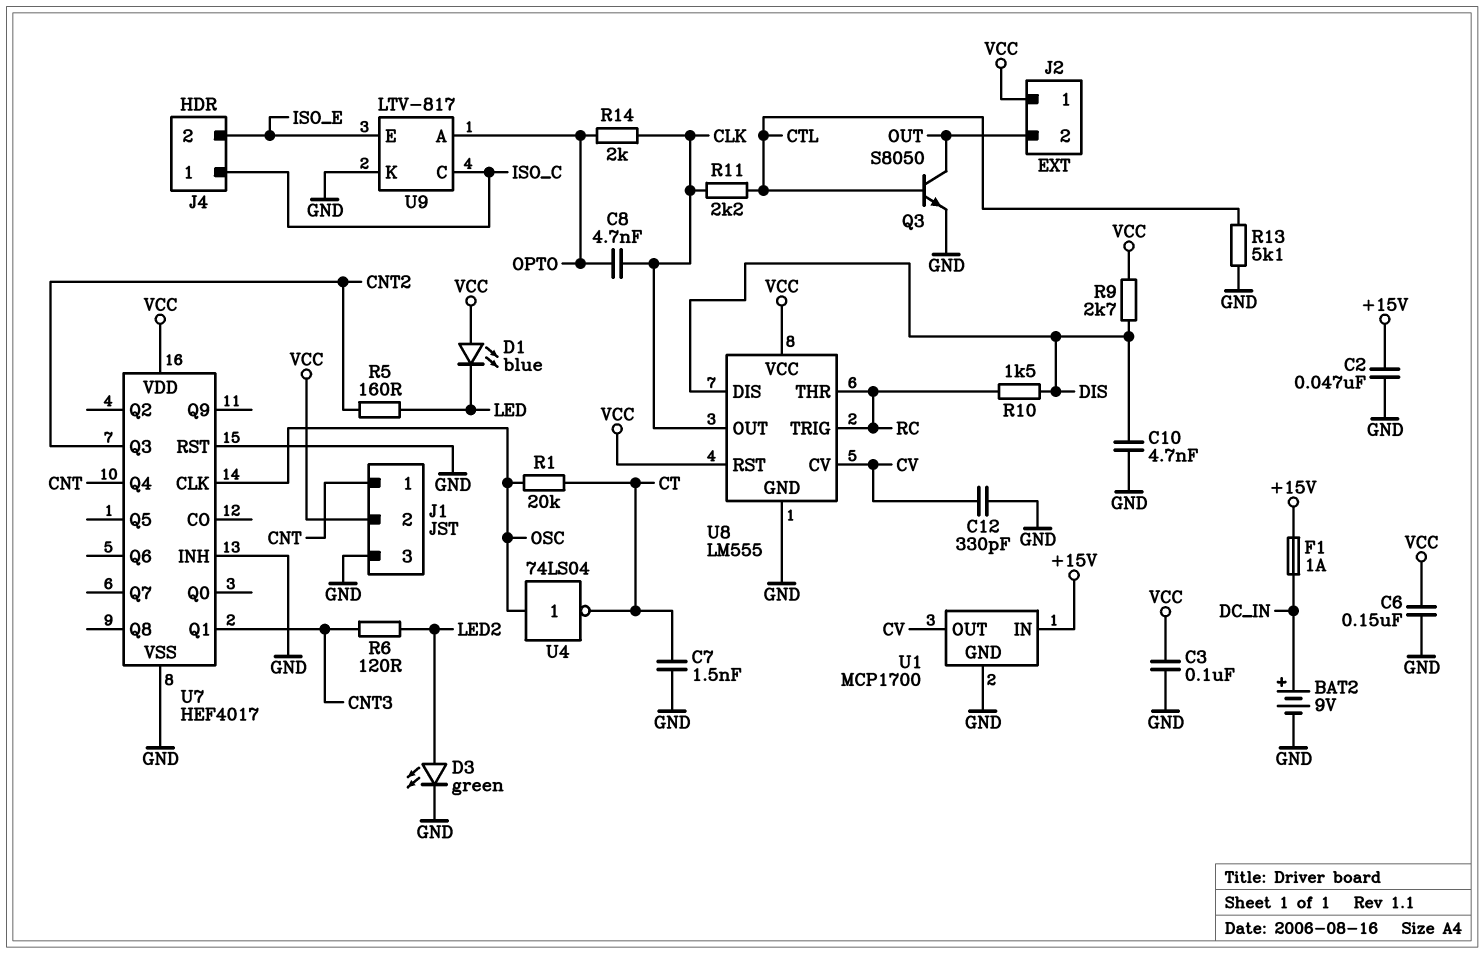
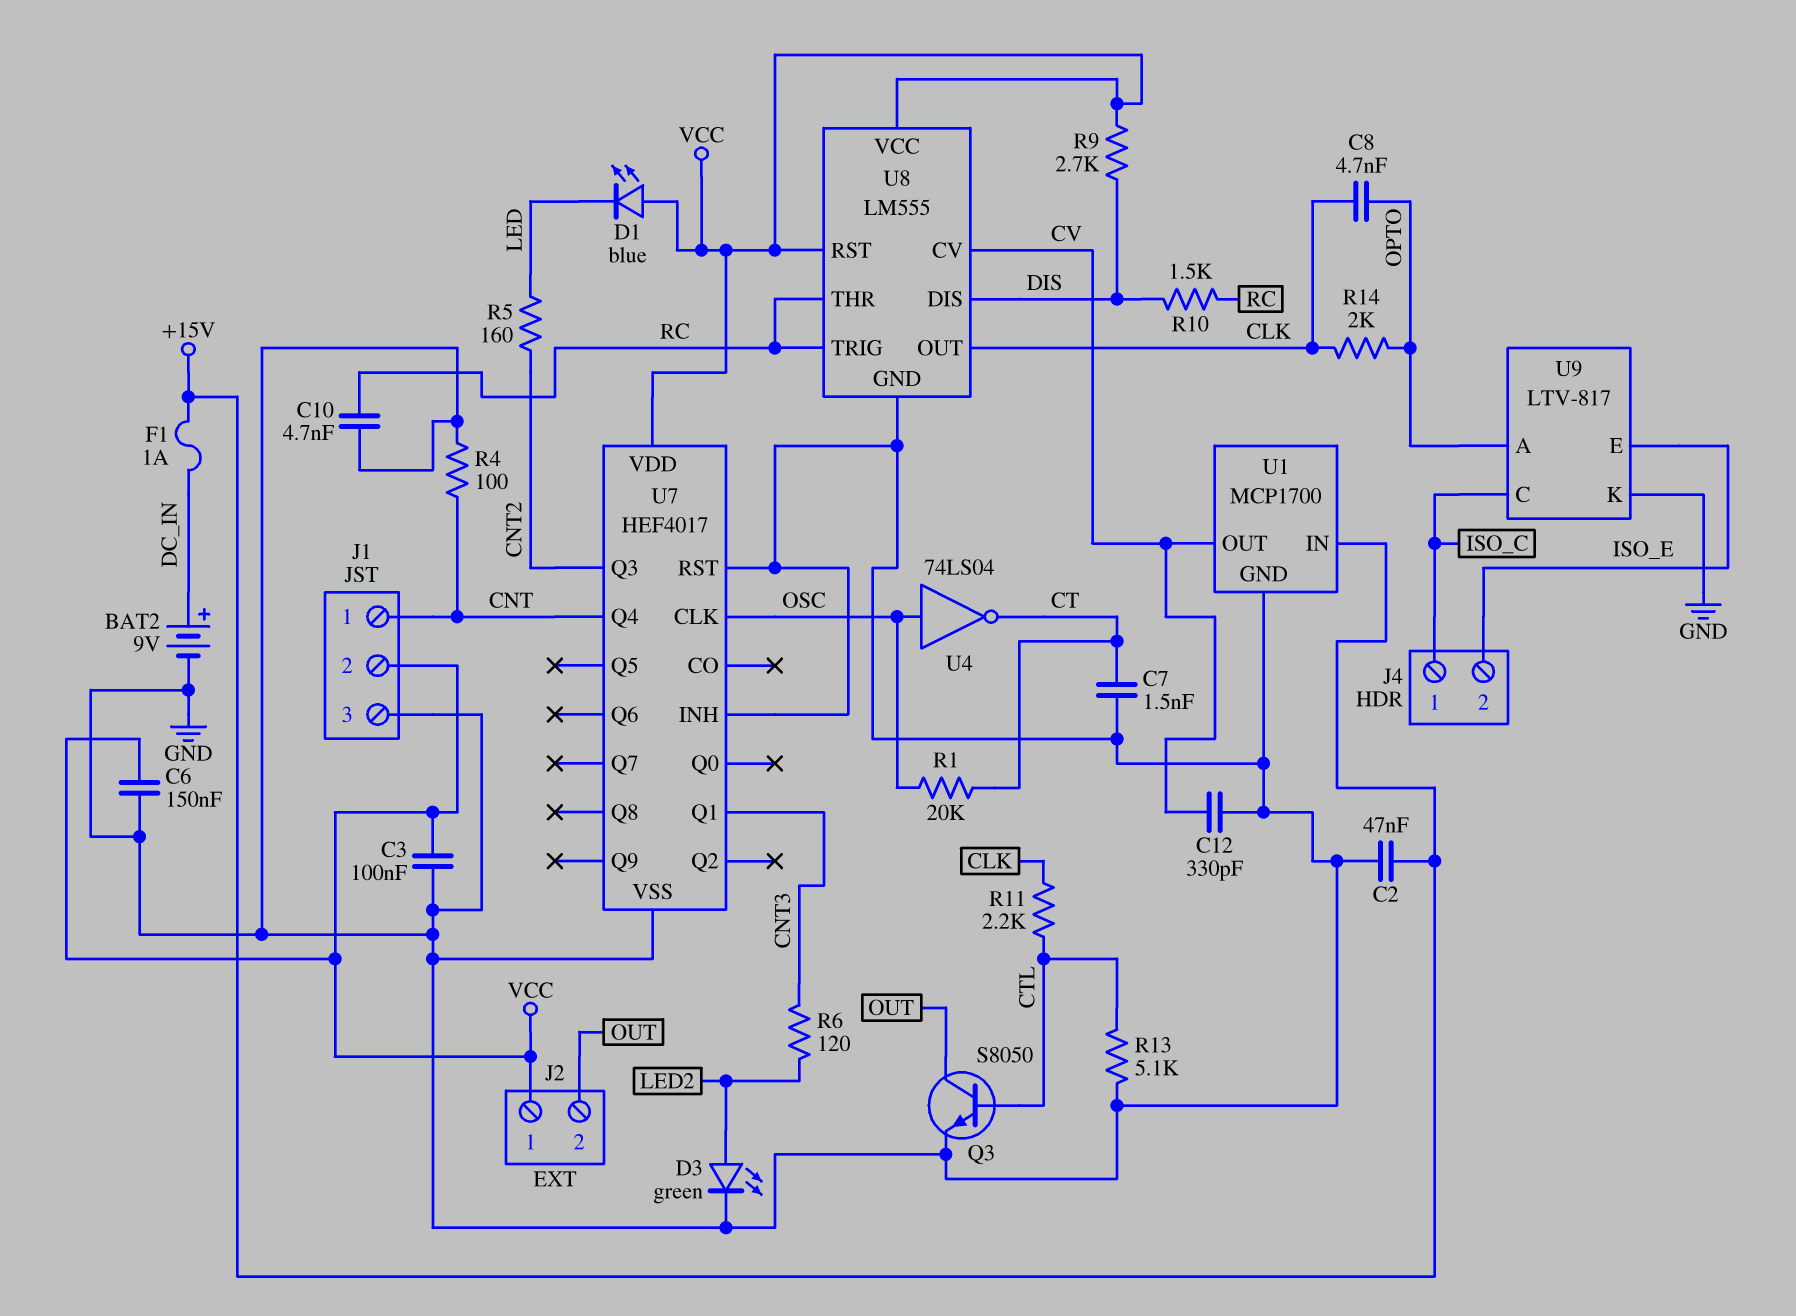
C10: 4.7nF (DIS, GND) -> 4.7nF (GND, RC)
R4: none -> 100 (CNT, GND)

